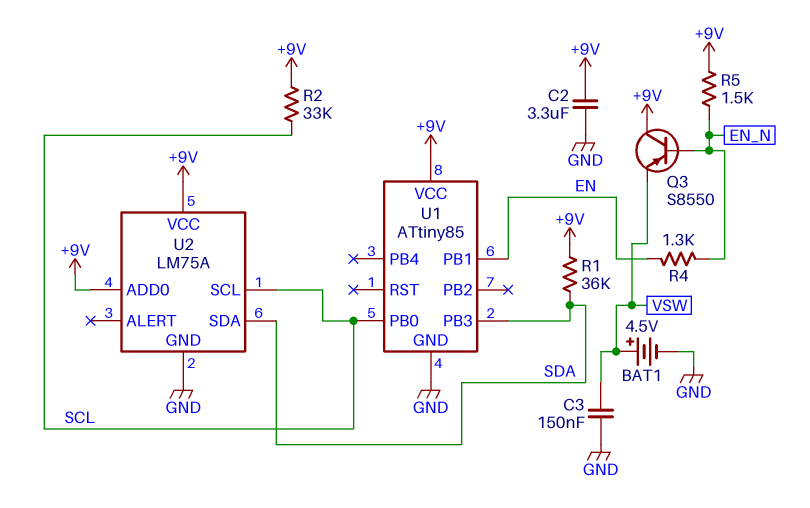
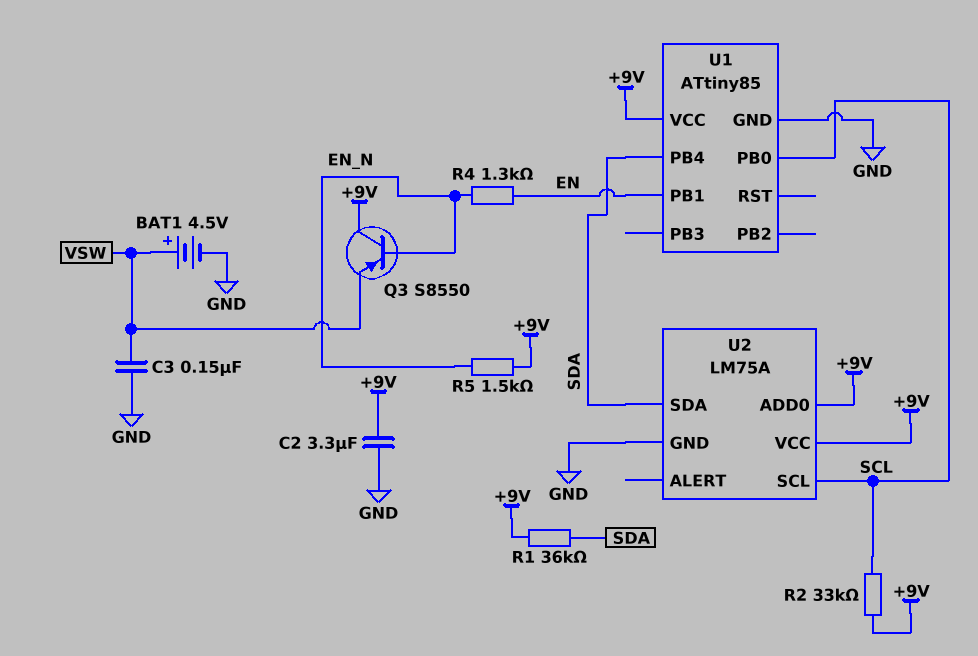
U1 pin PB3: SDA -> none
U1 pin PB4: none -> SDA

